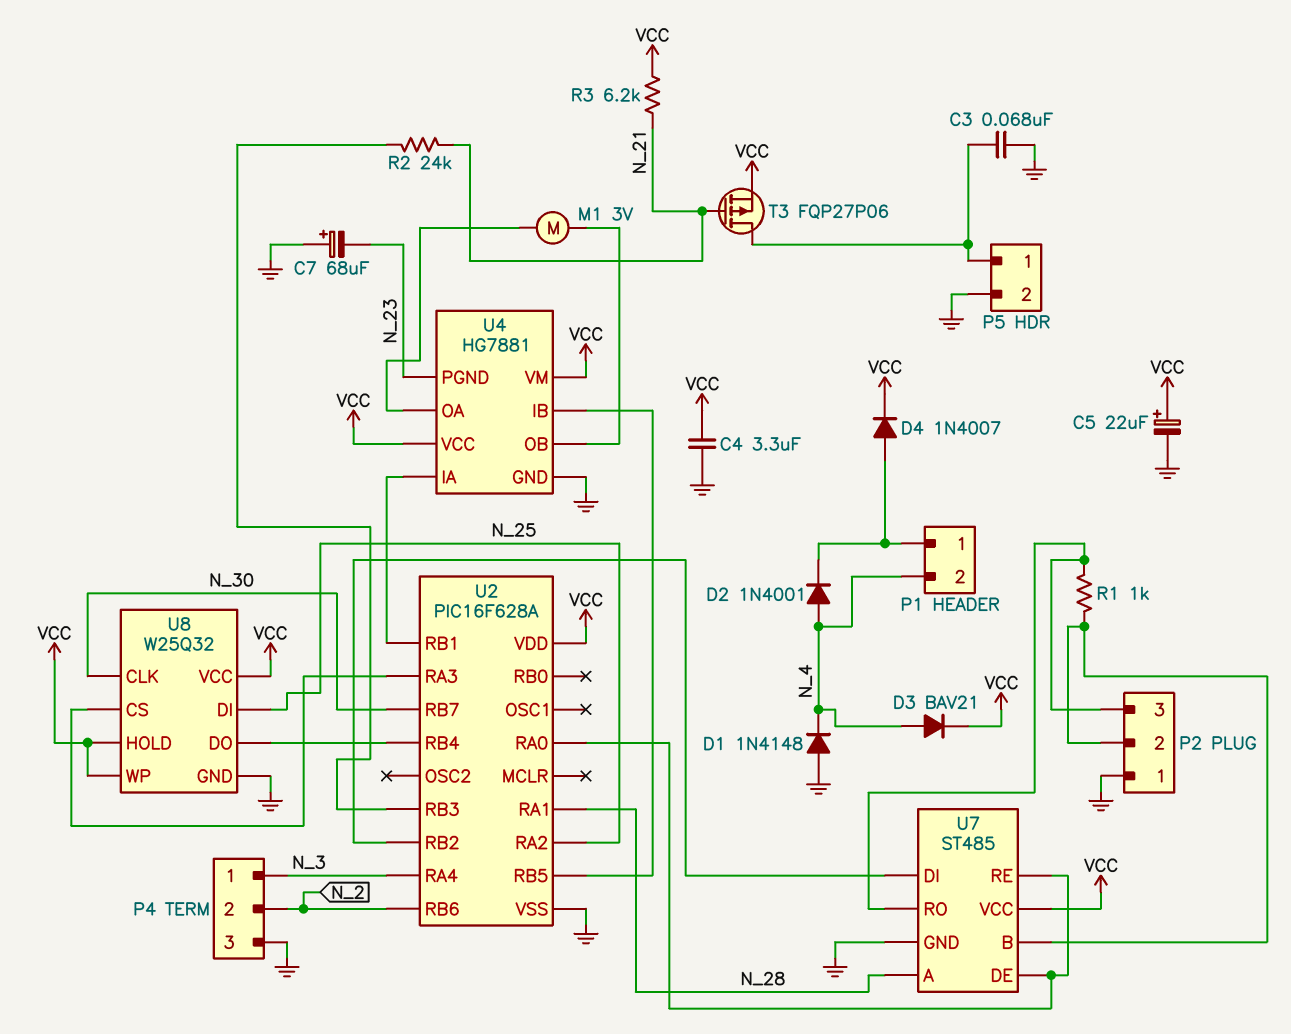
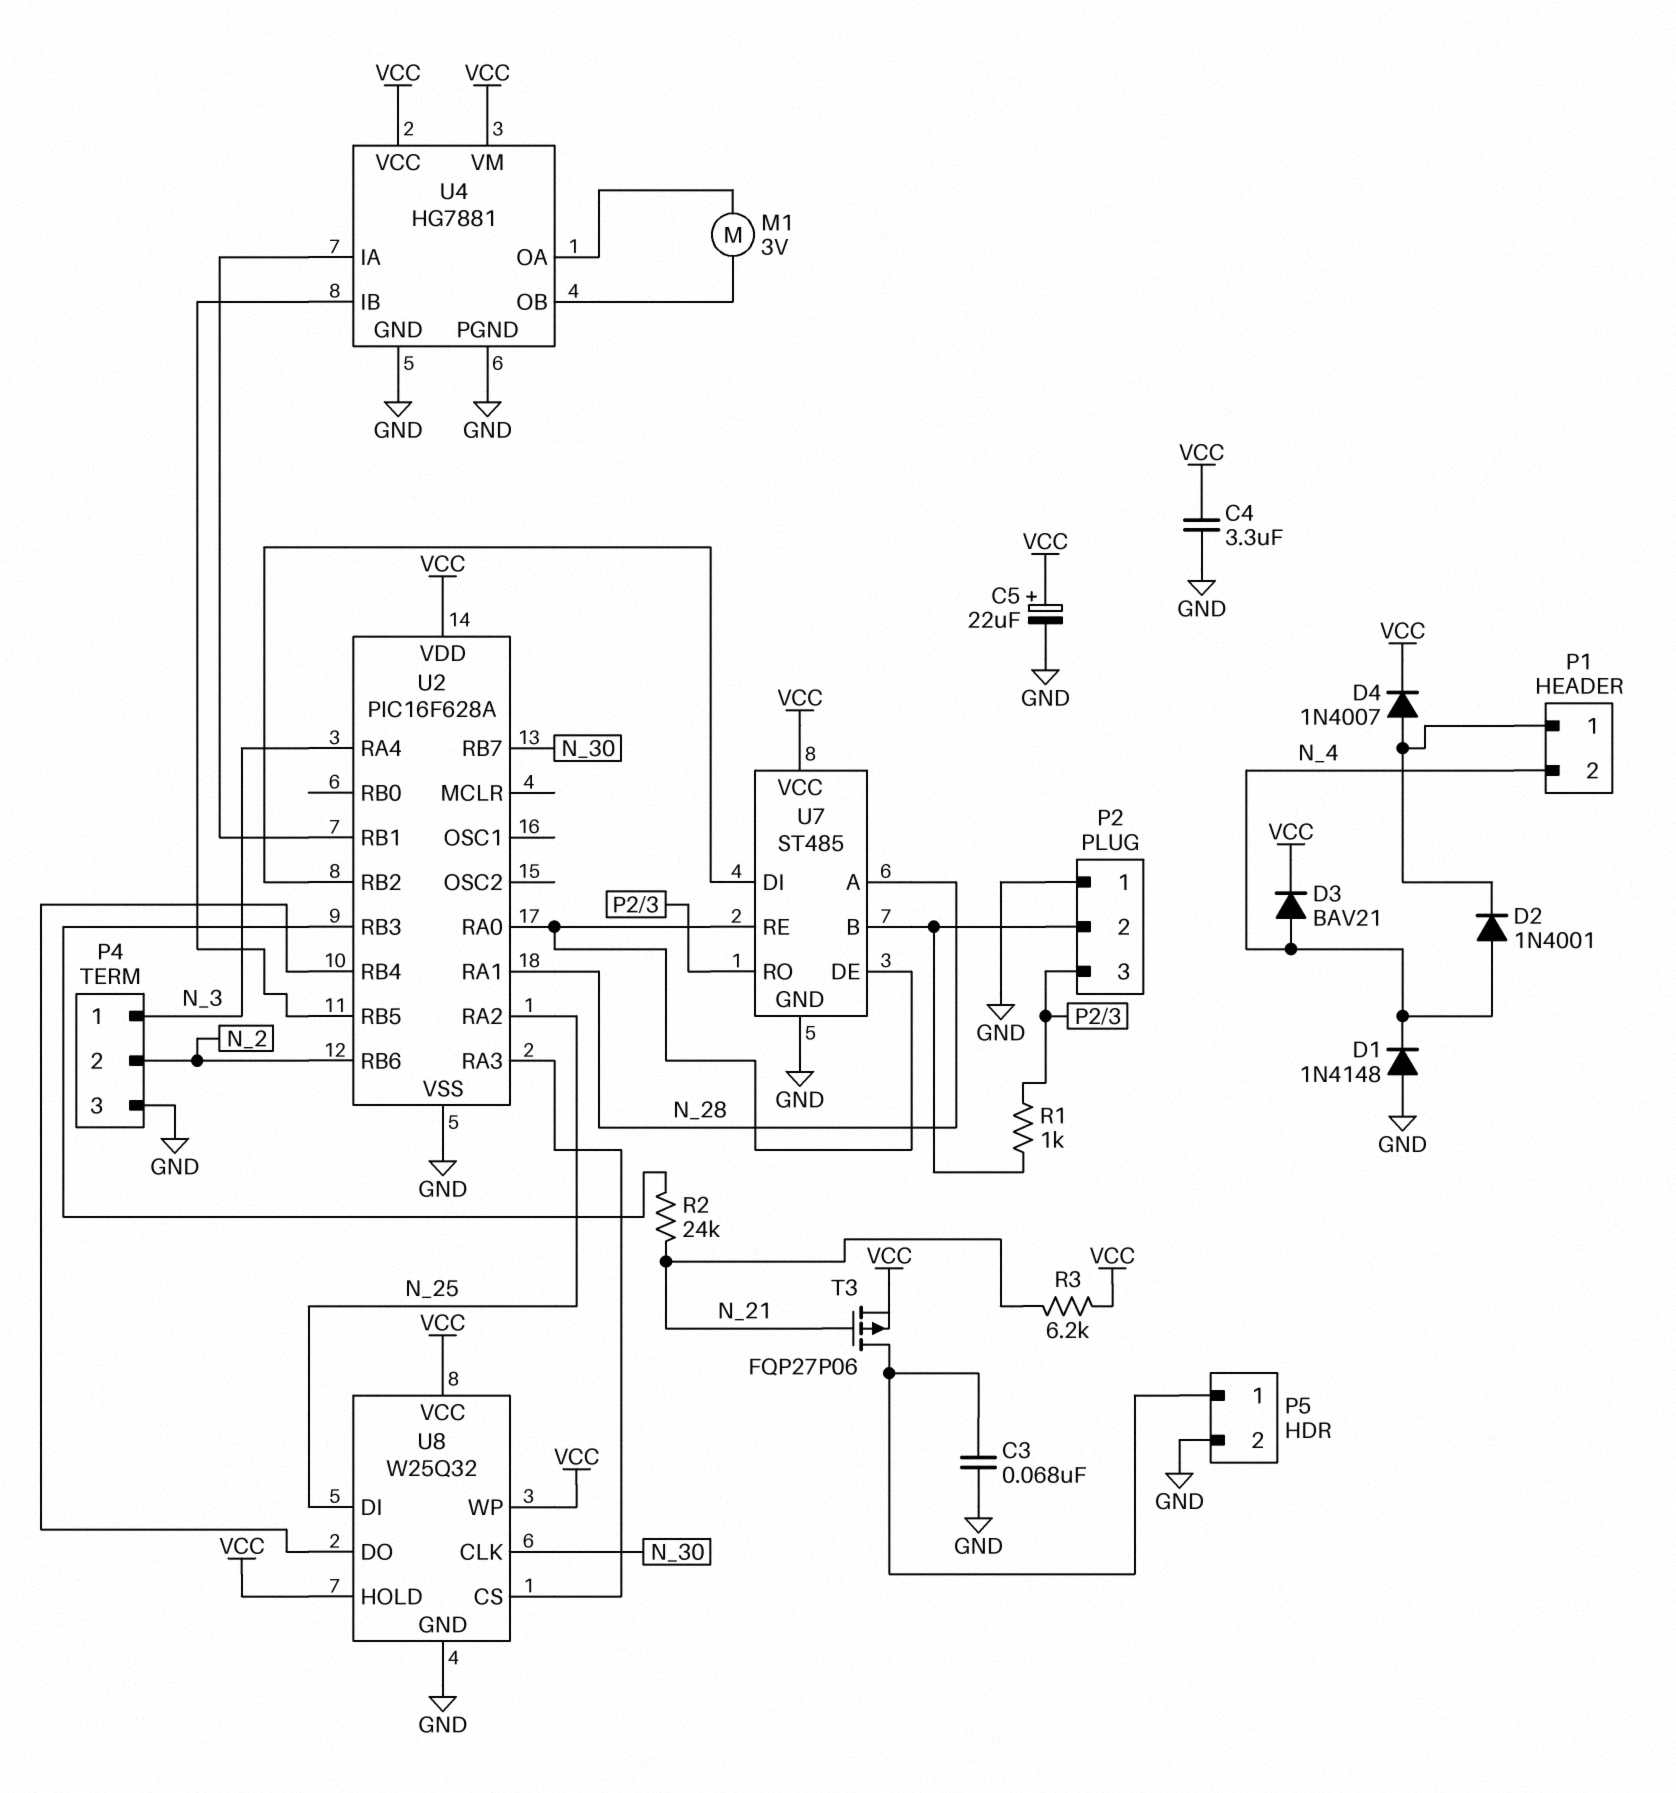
C7: 68uF (plus GND, minus N_23) -> none
U4 pin PGND: N_23 -> GND

